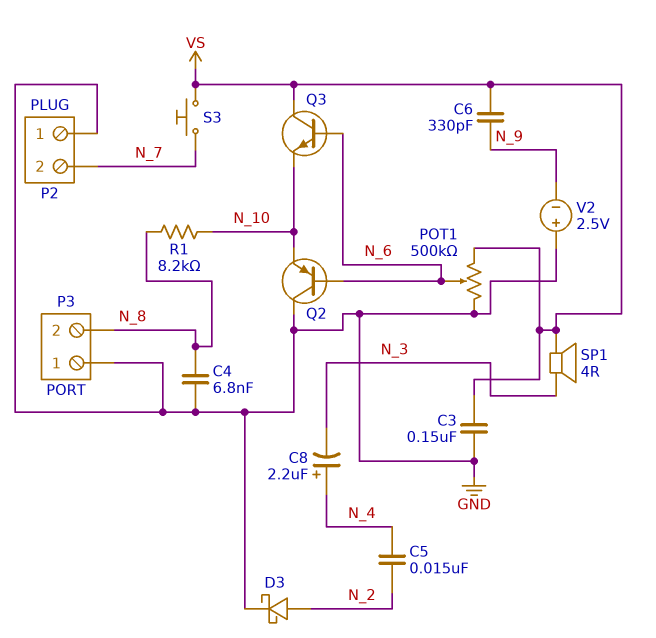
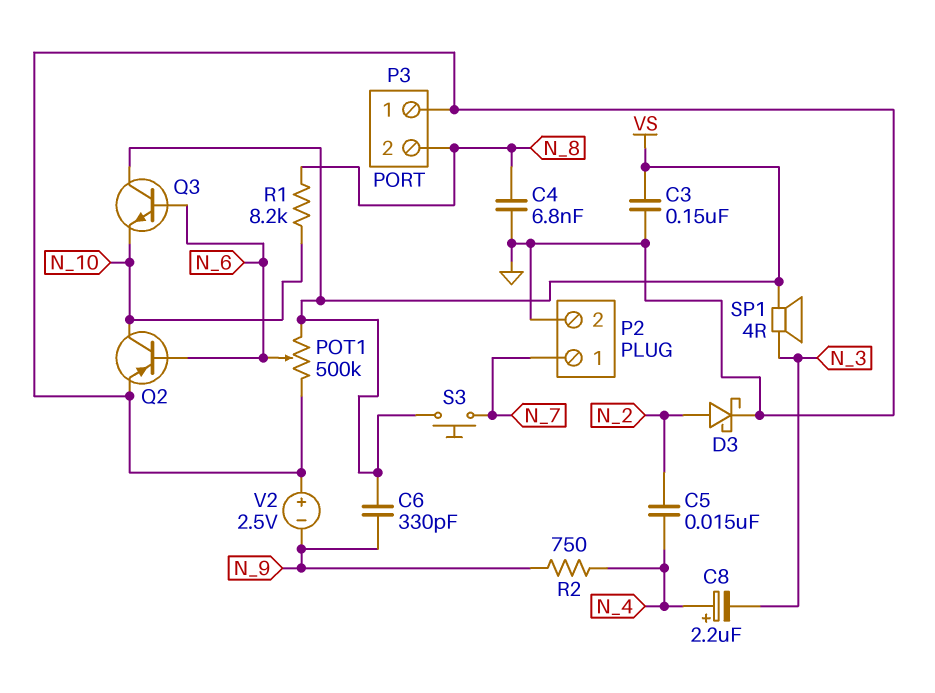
P2 pin 1: GND -> N_7
P2 pin 2: N_7 -> GND
Q2: PNP (B N_6, C GND, E N_10) -> PNP (B N_6, C N_10, E GND)
R2: none -> 750 (N_4, N_9)

